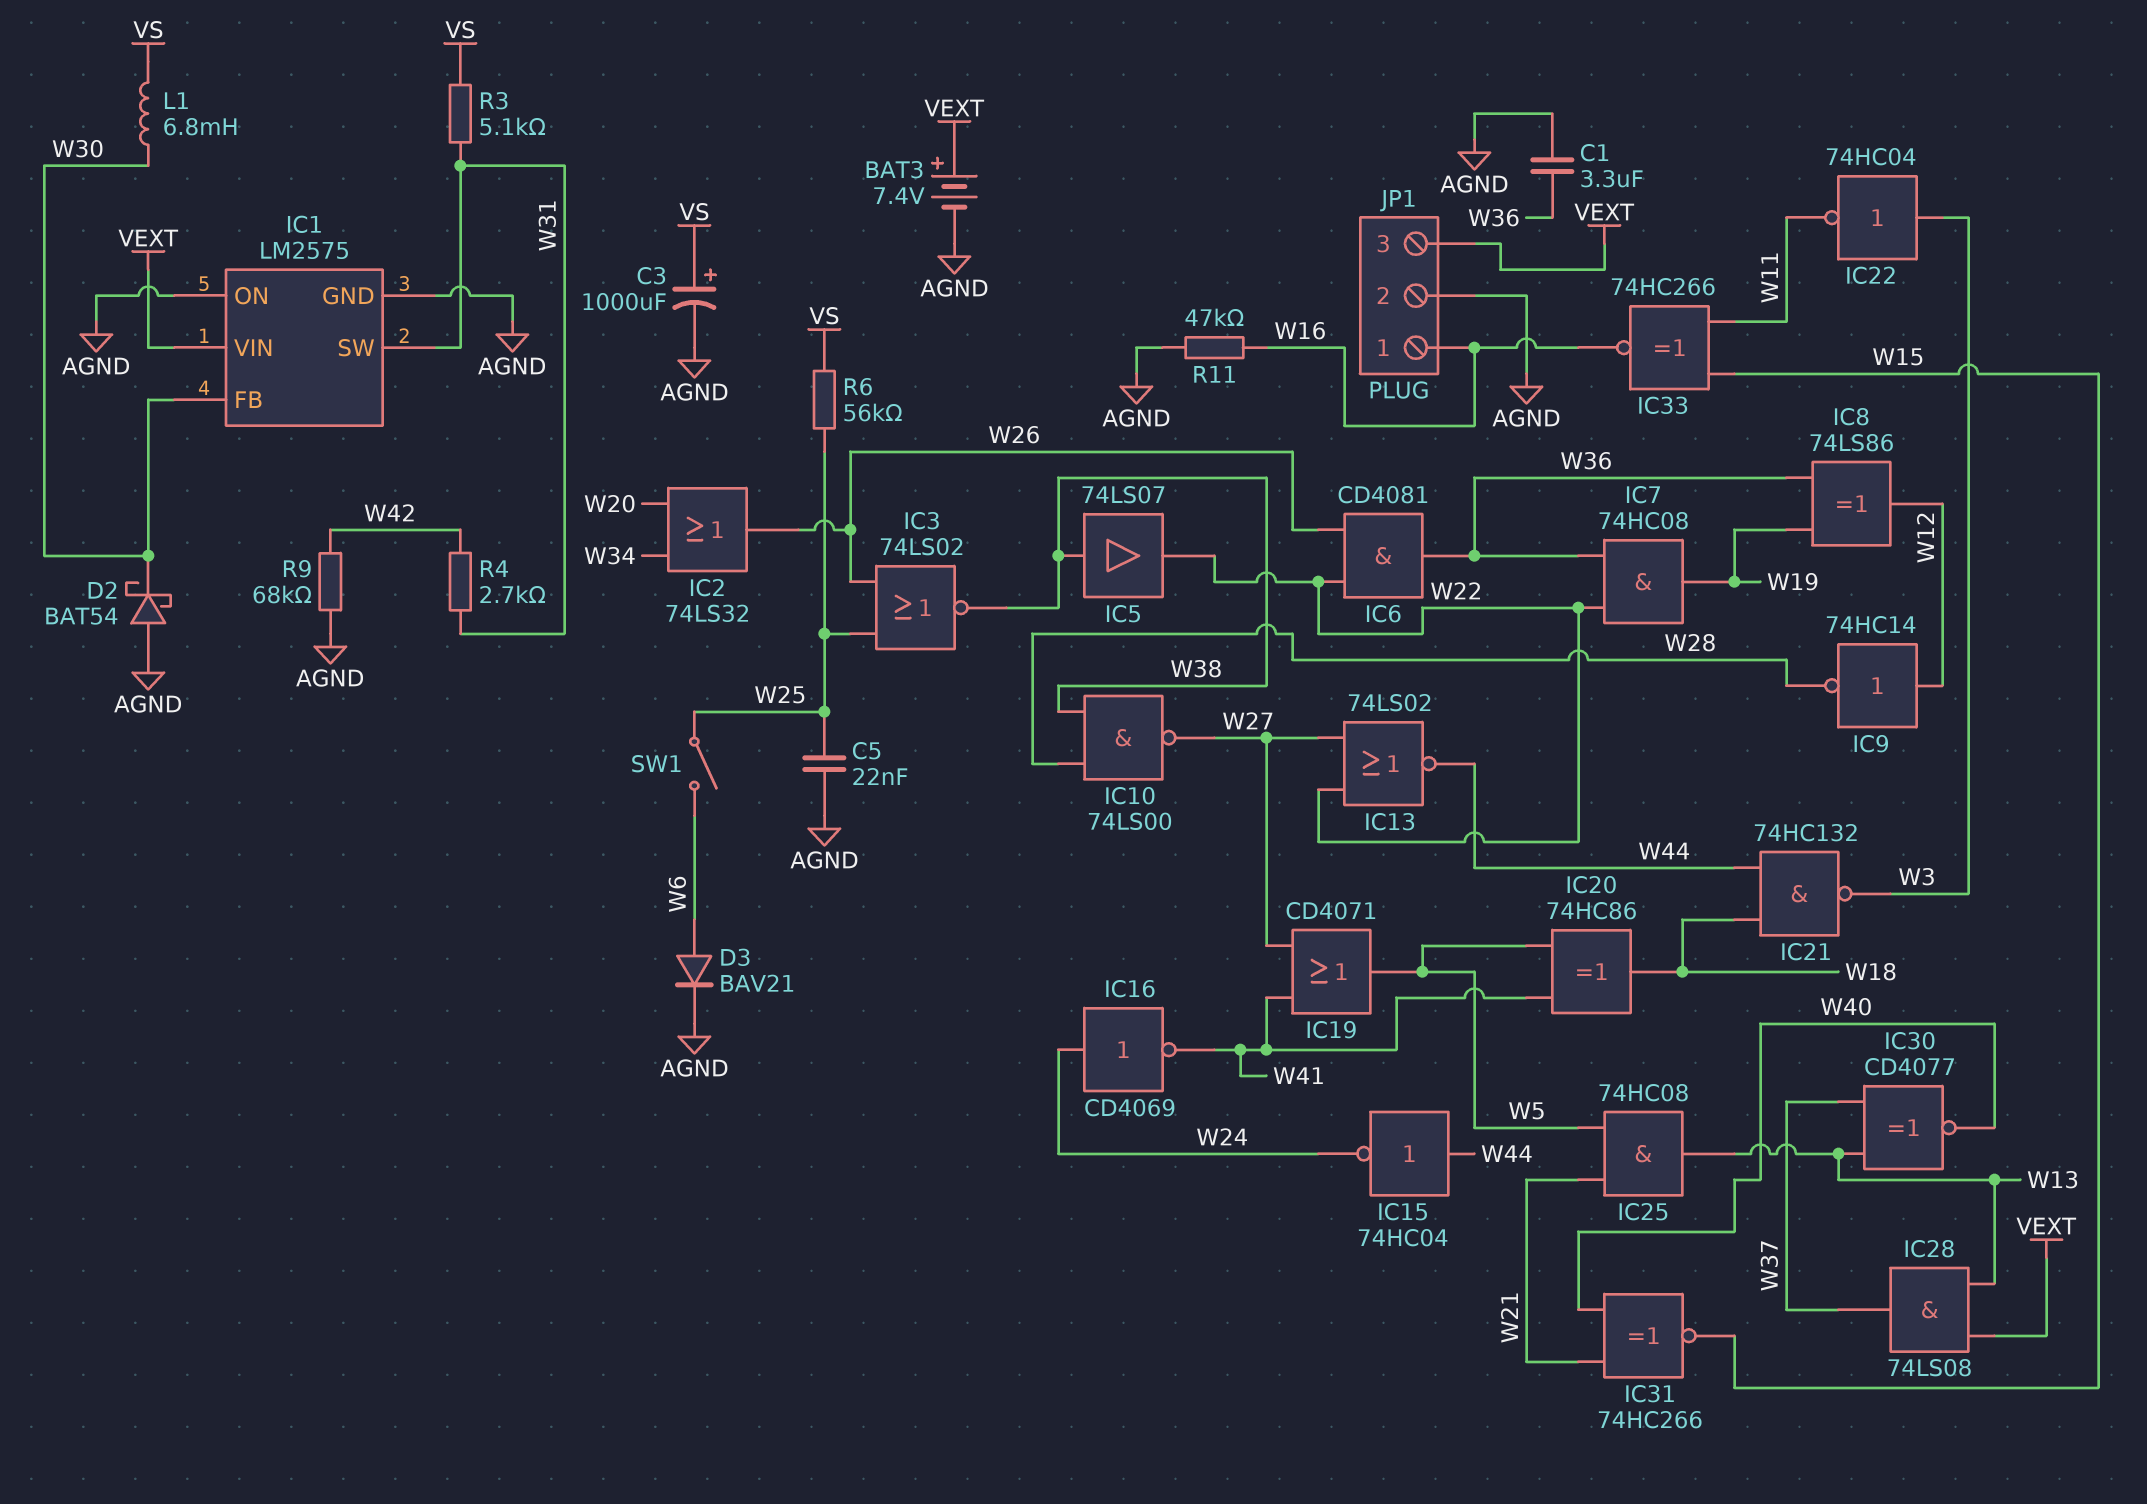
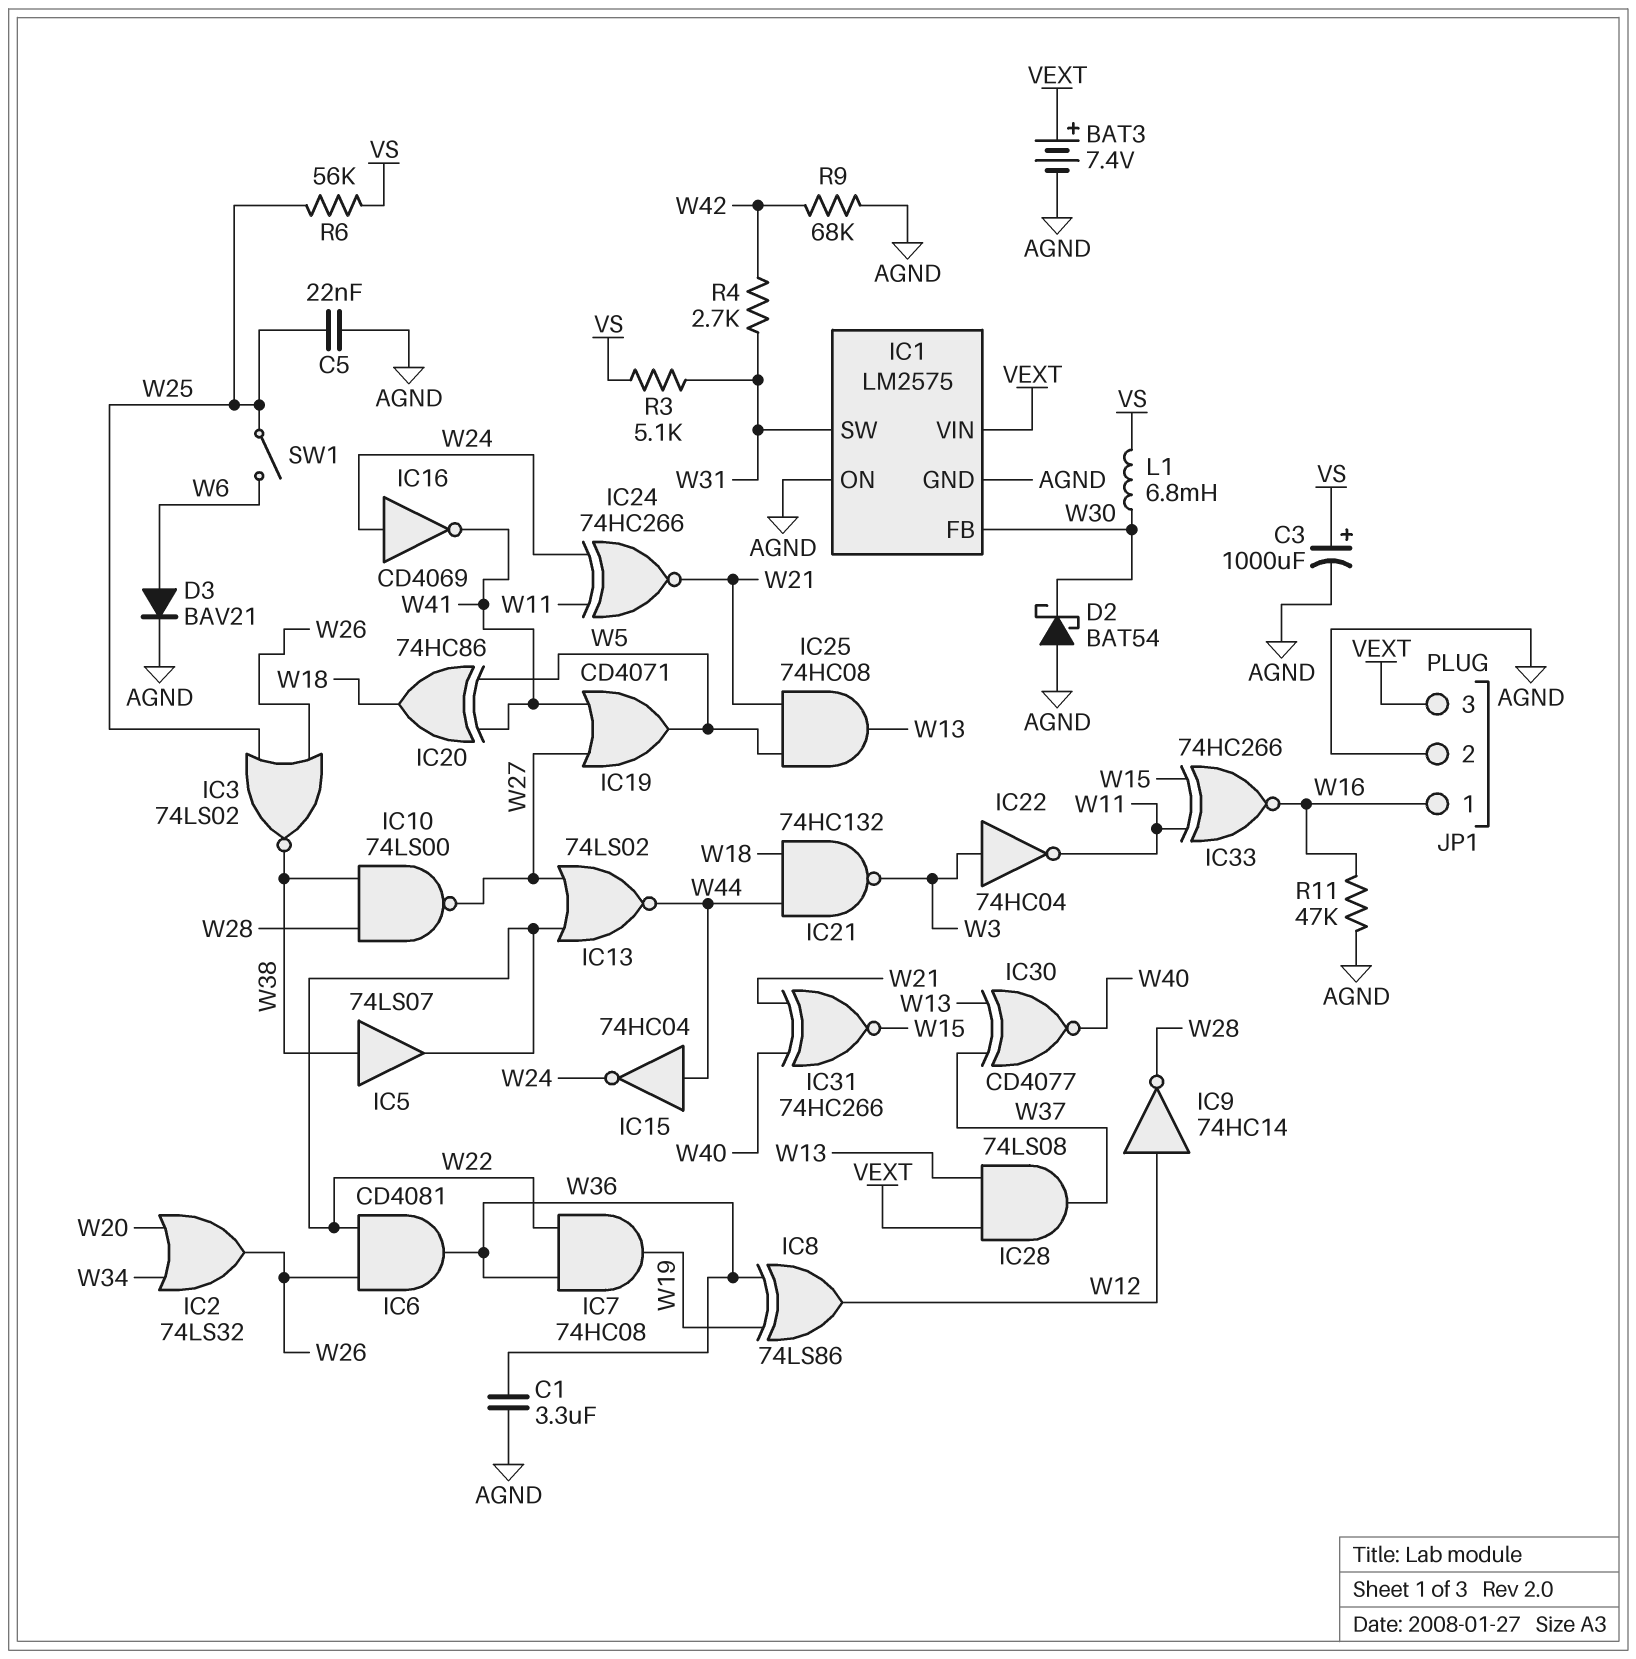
IC24: none -> XNOR 74HC266 (in W11, in W24, out W21)

